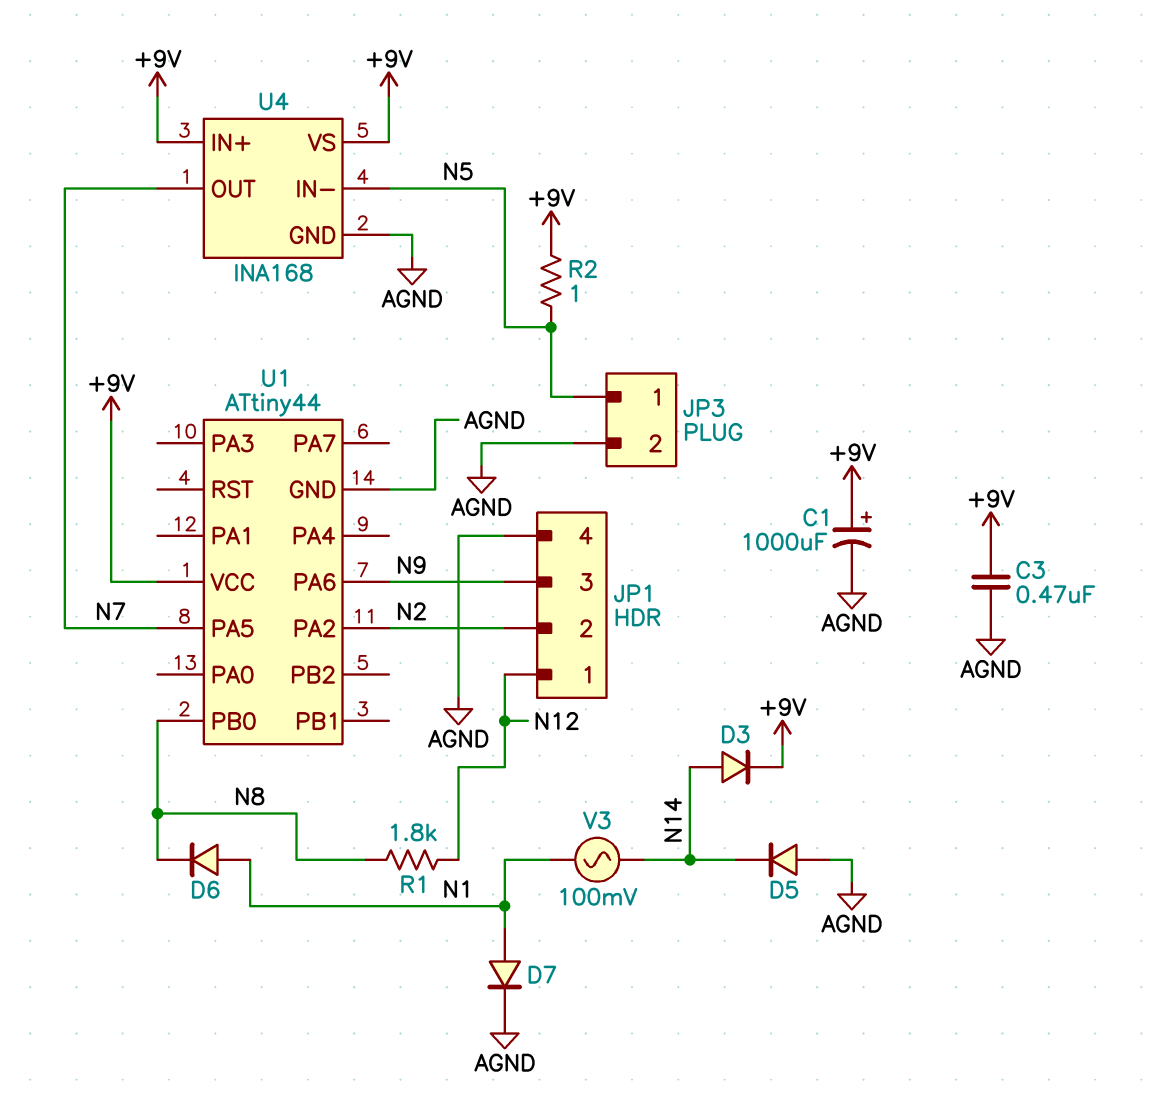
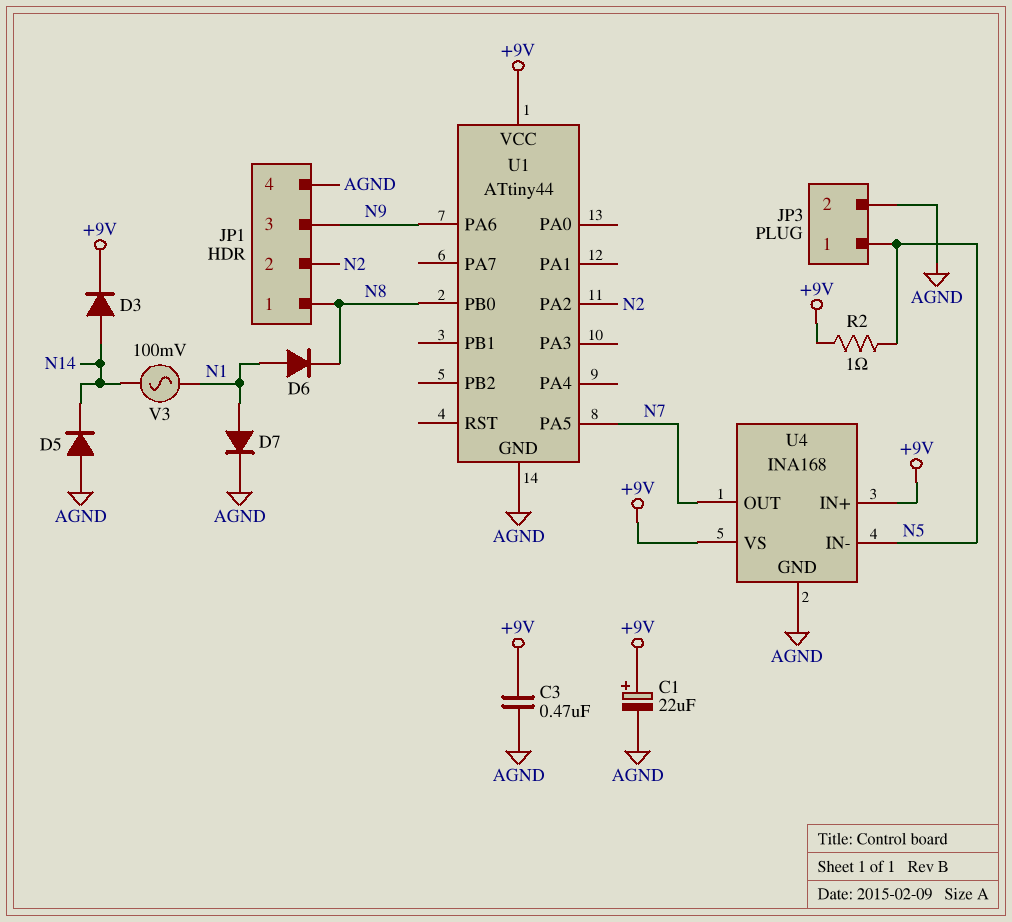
C1: 1000uF (plus +9V, minus AGND) -> 22uF (plus +9V, minus AGND)
JP1 pin 1: N12 -> N8
R1: 1.8k (N8, N12) -> none

